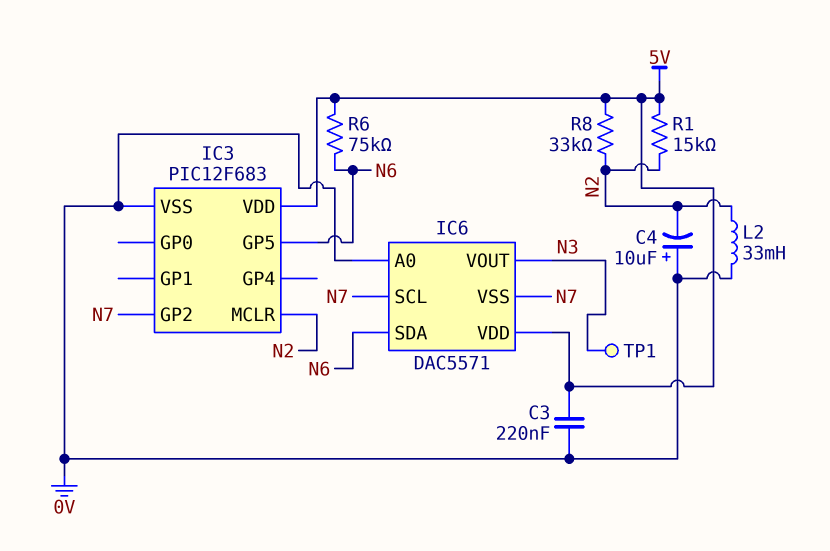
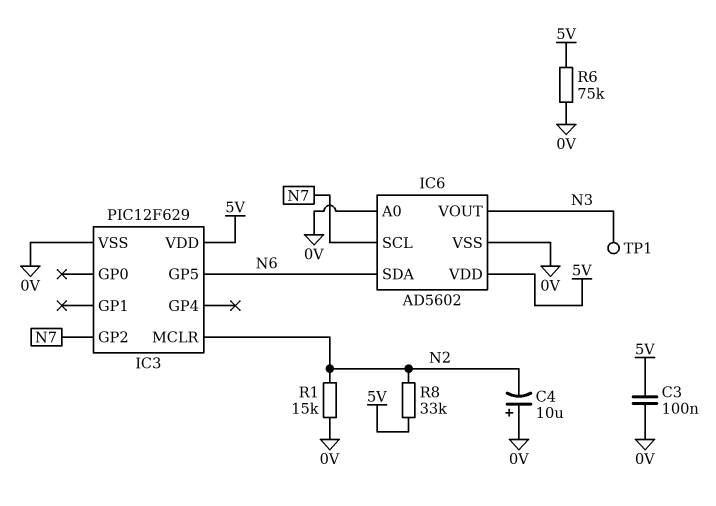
C3: 220nF (0V, 5V) -> 100nF (0V, 5V)
IC3: PIC12F683 -> PIC12F629
IC6: DAC5571 -> AD5602
IC6 pin VSS: N7 -> 0V
L2: 33mH (0V, N2) -> none
R1: 15k (5V, N2) -> 15k (0V, N2)
R6: 75k (5V, N6) -> 75k (0V, 5V)

